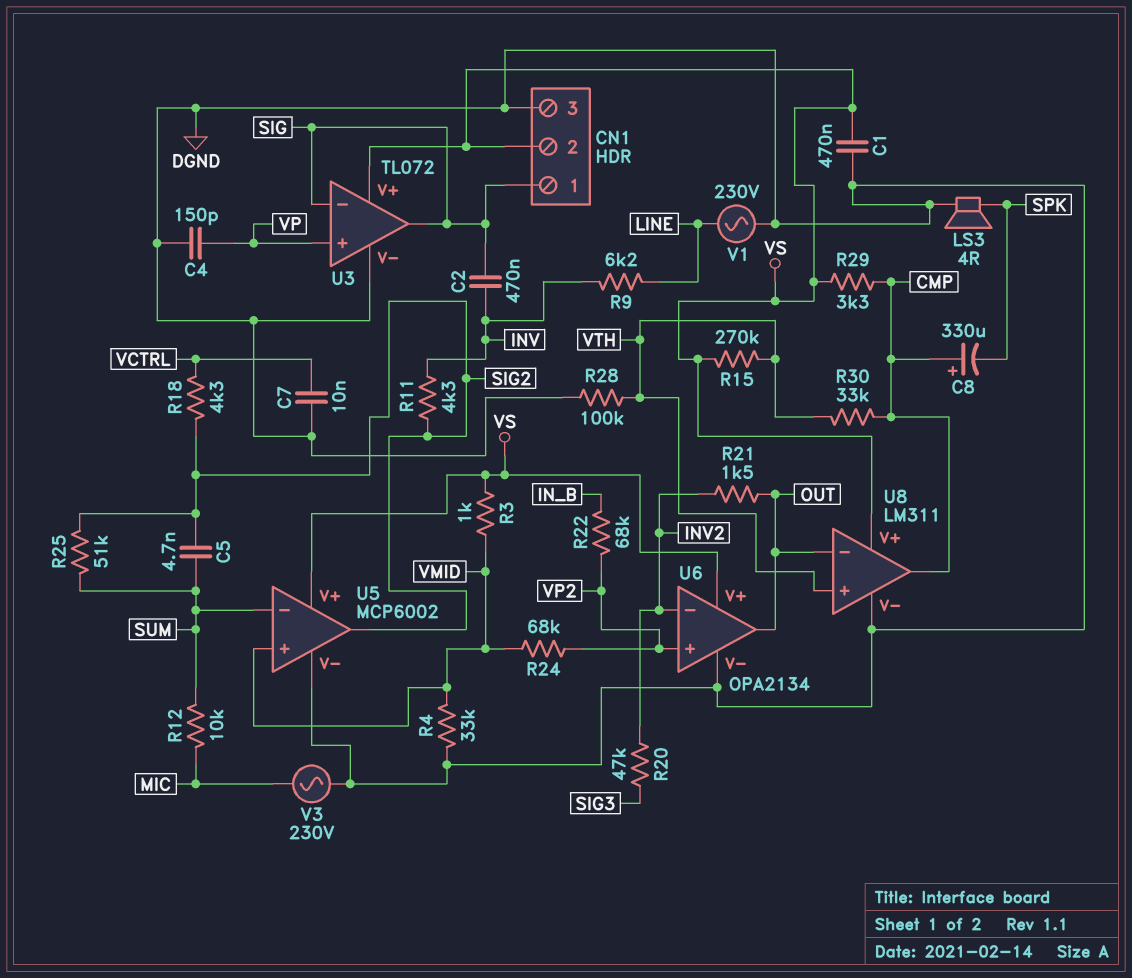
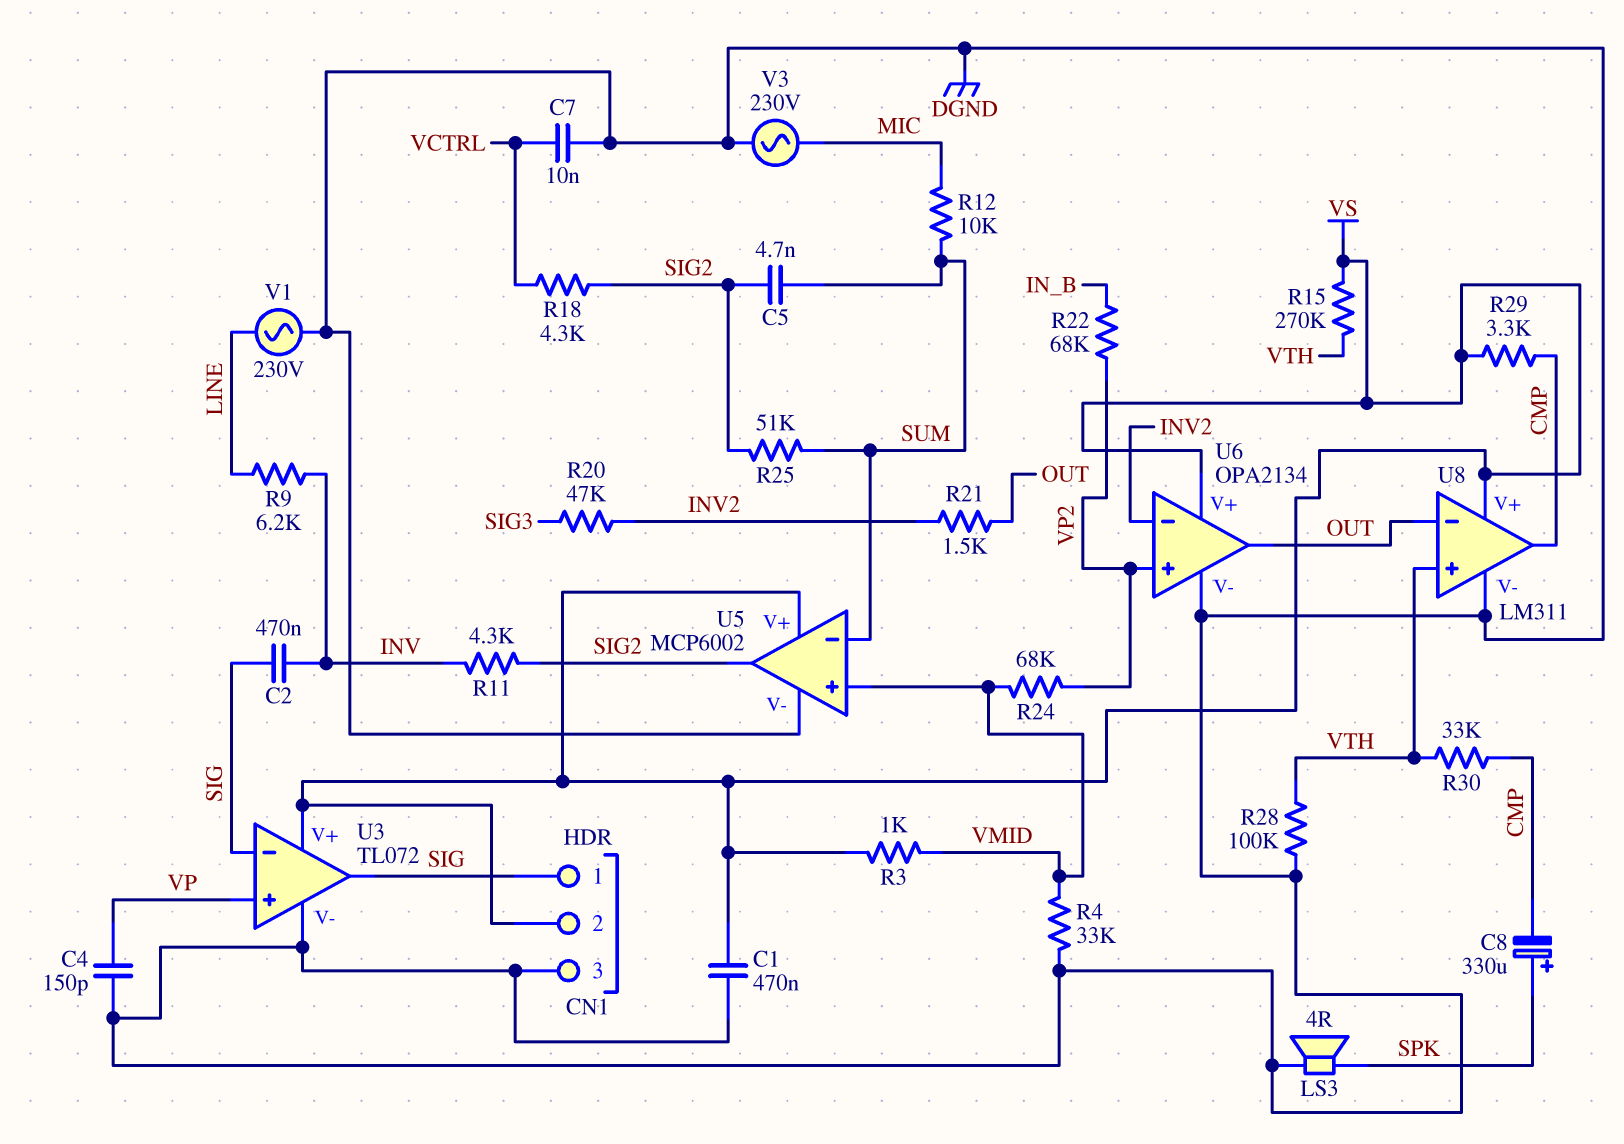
C8: 330uF (plus CMP, minus SPK) -> 330uF (plus SPK, minus CMP)

